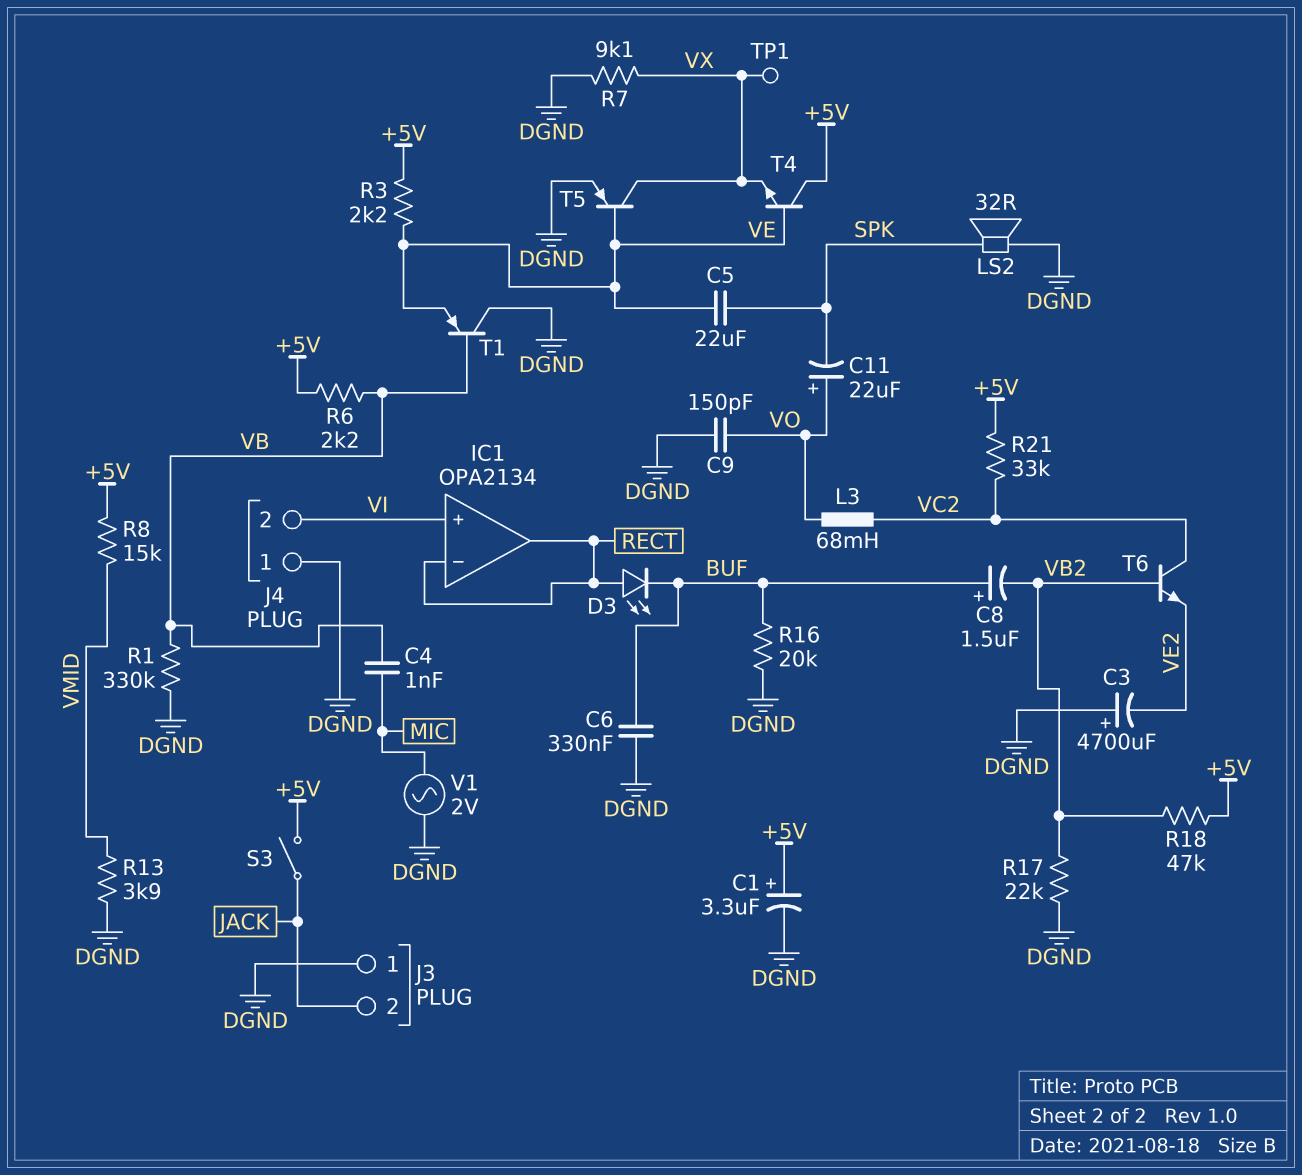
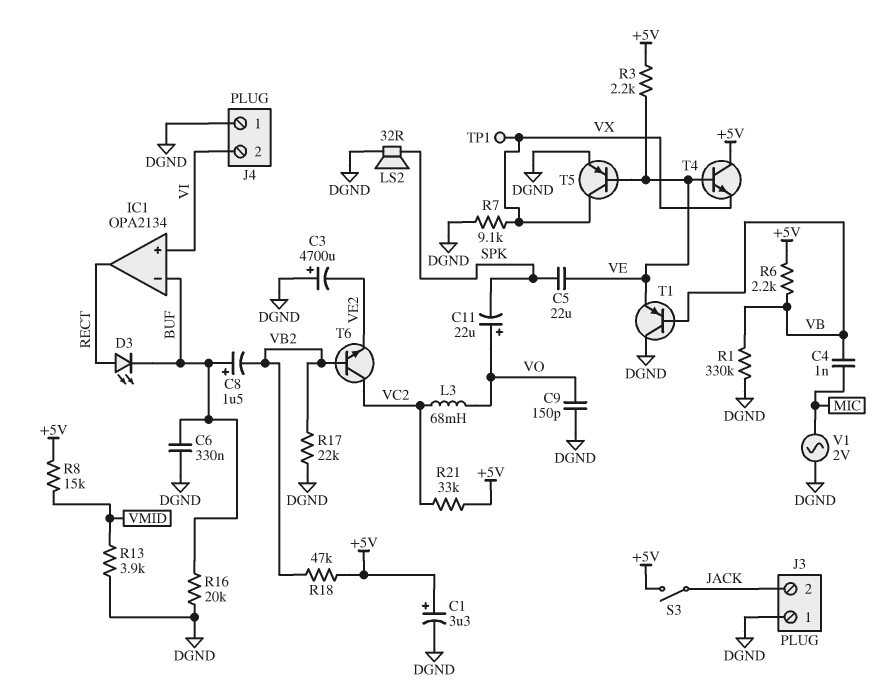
IC1 pin in-: RECT -> BUF

